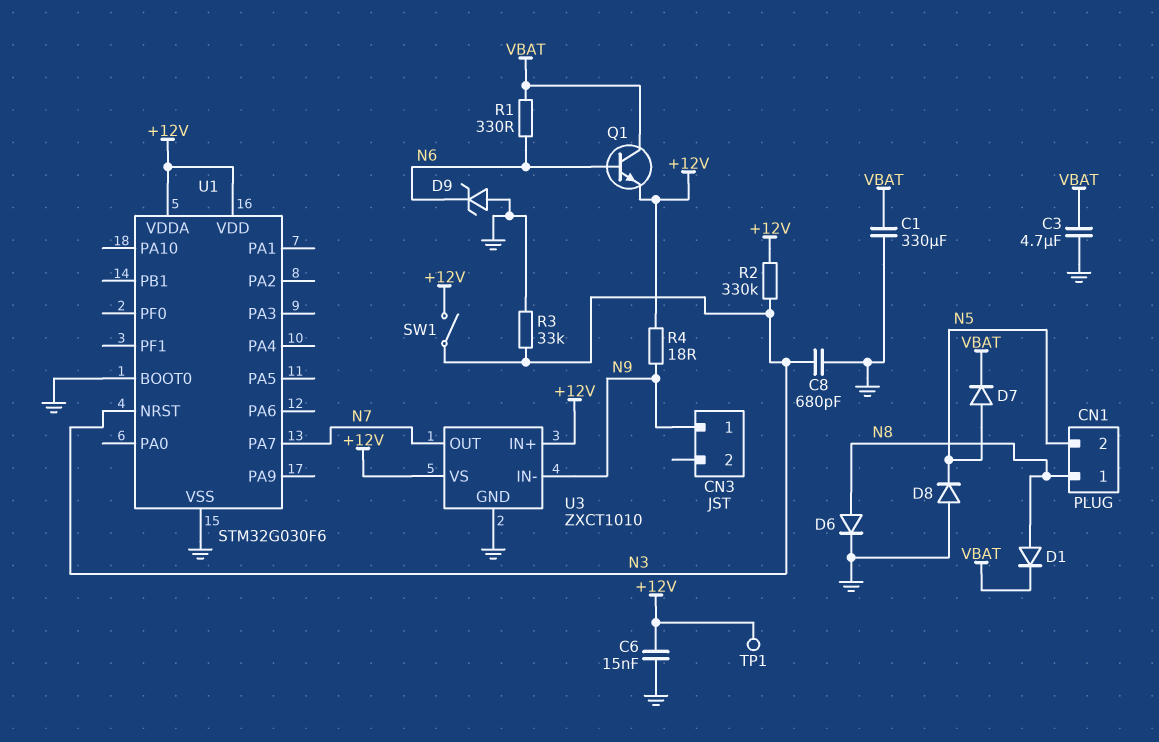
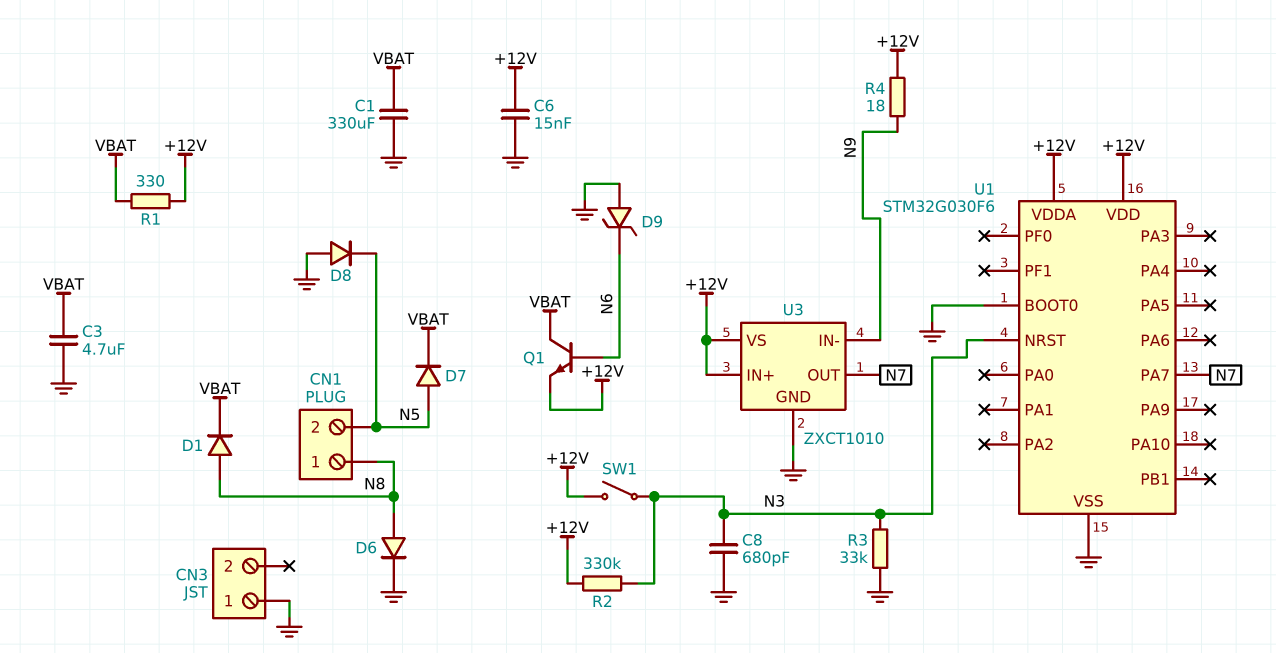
CN3 pin 1: N9 -> GND
R1: 330 (N6, VBAT) -> 330 (+12V, VBAT)
TP1: test point (+12V) -> none

